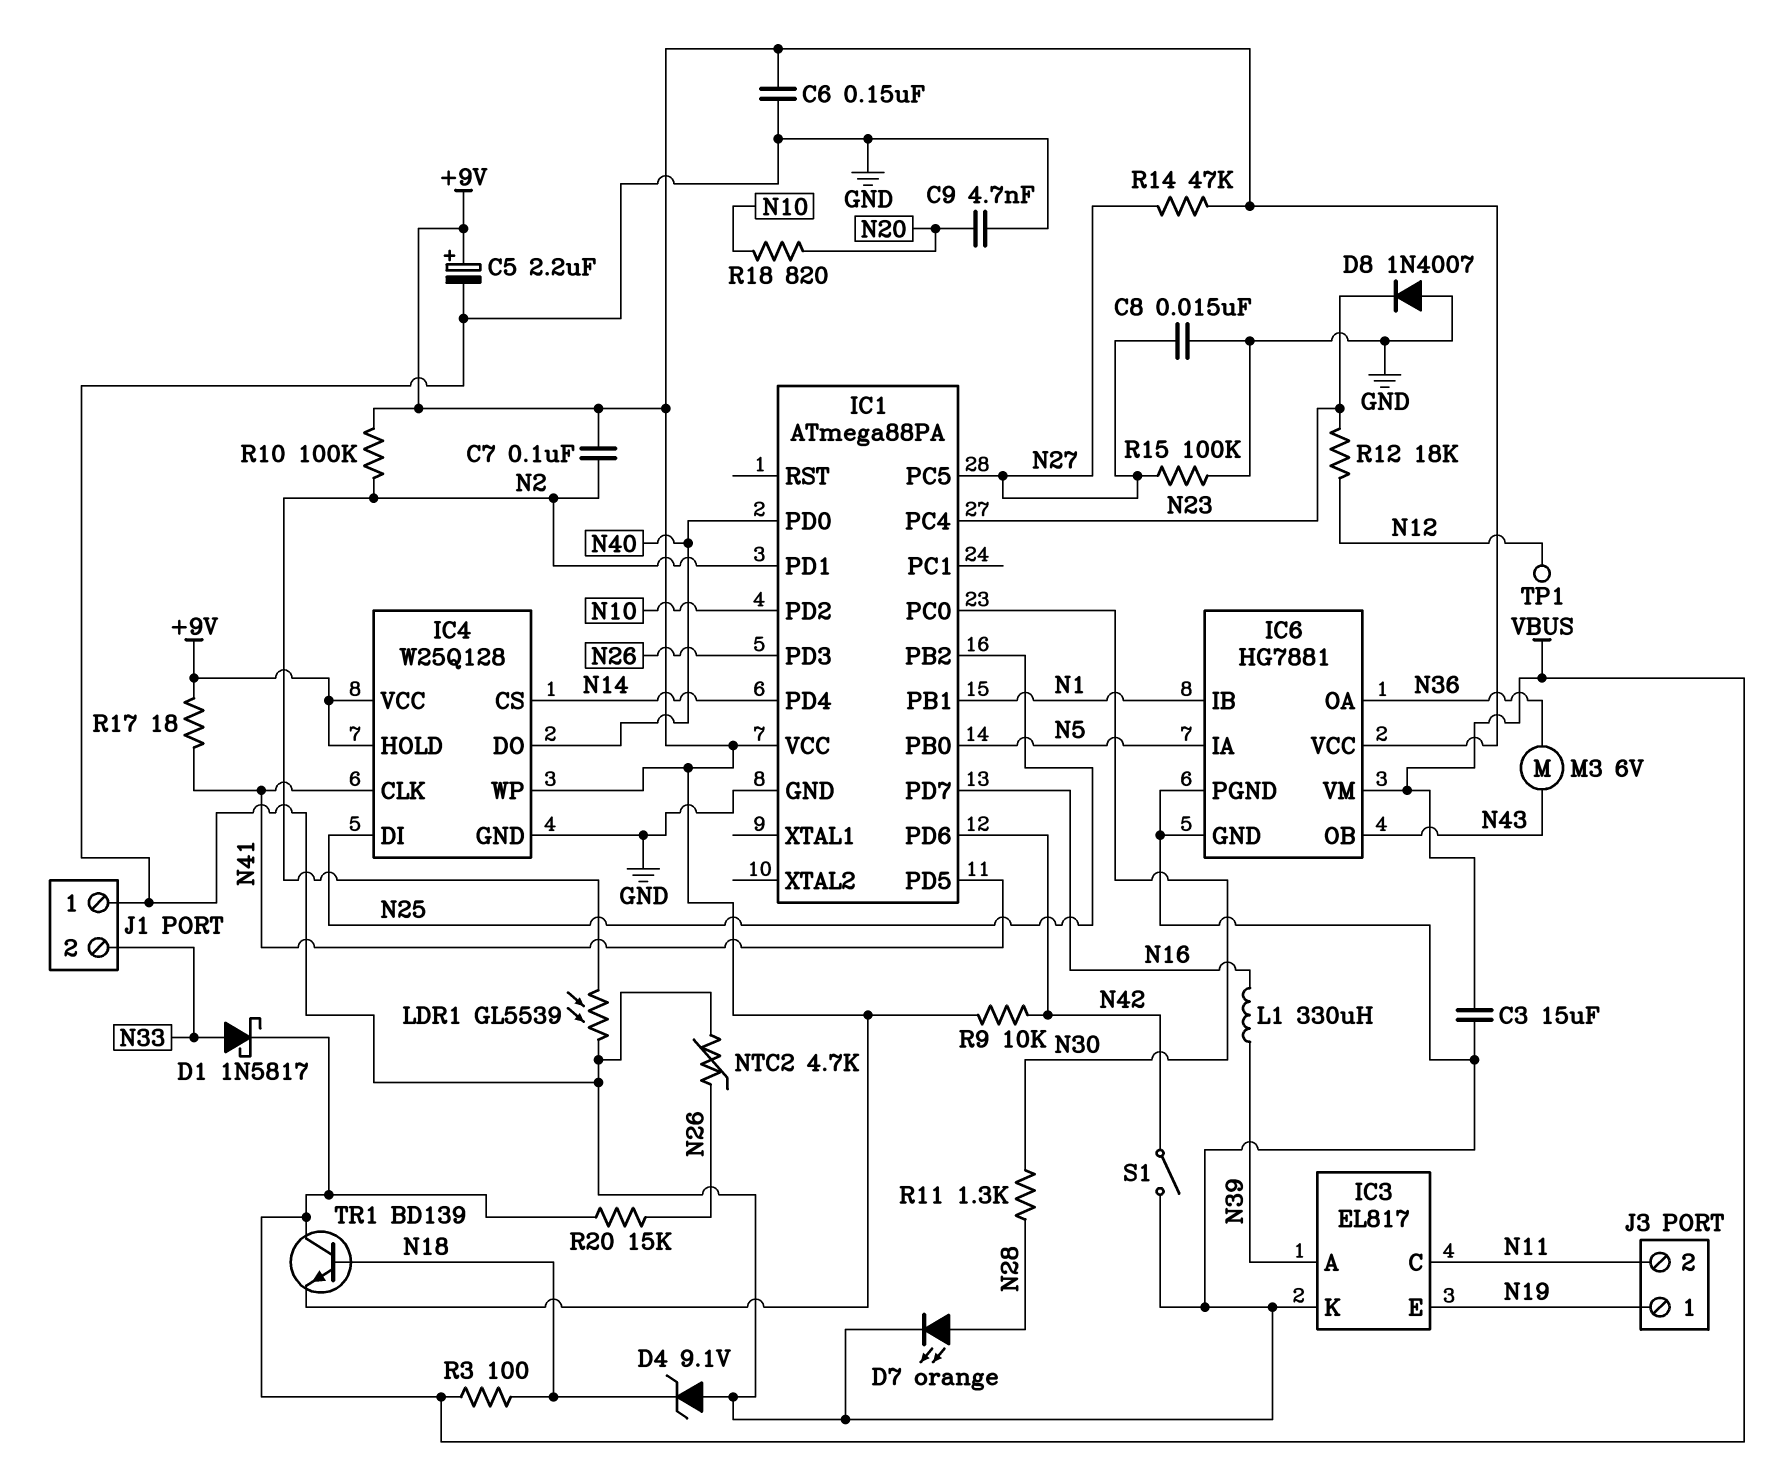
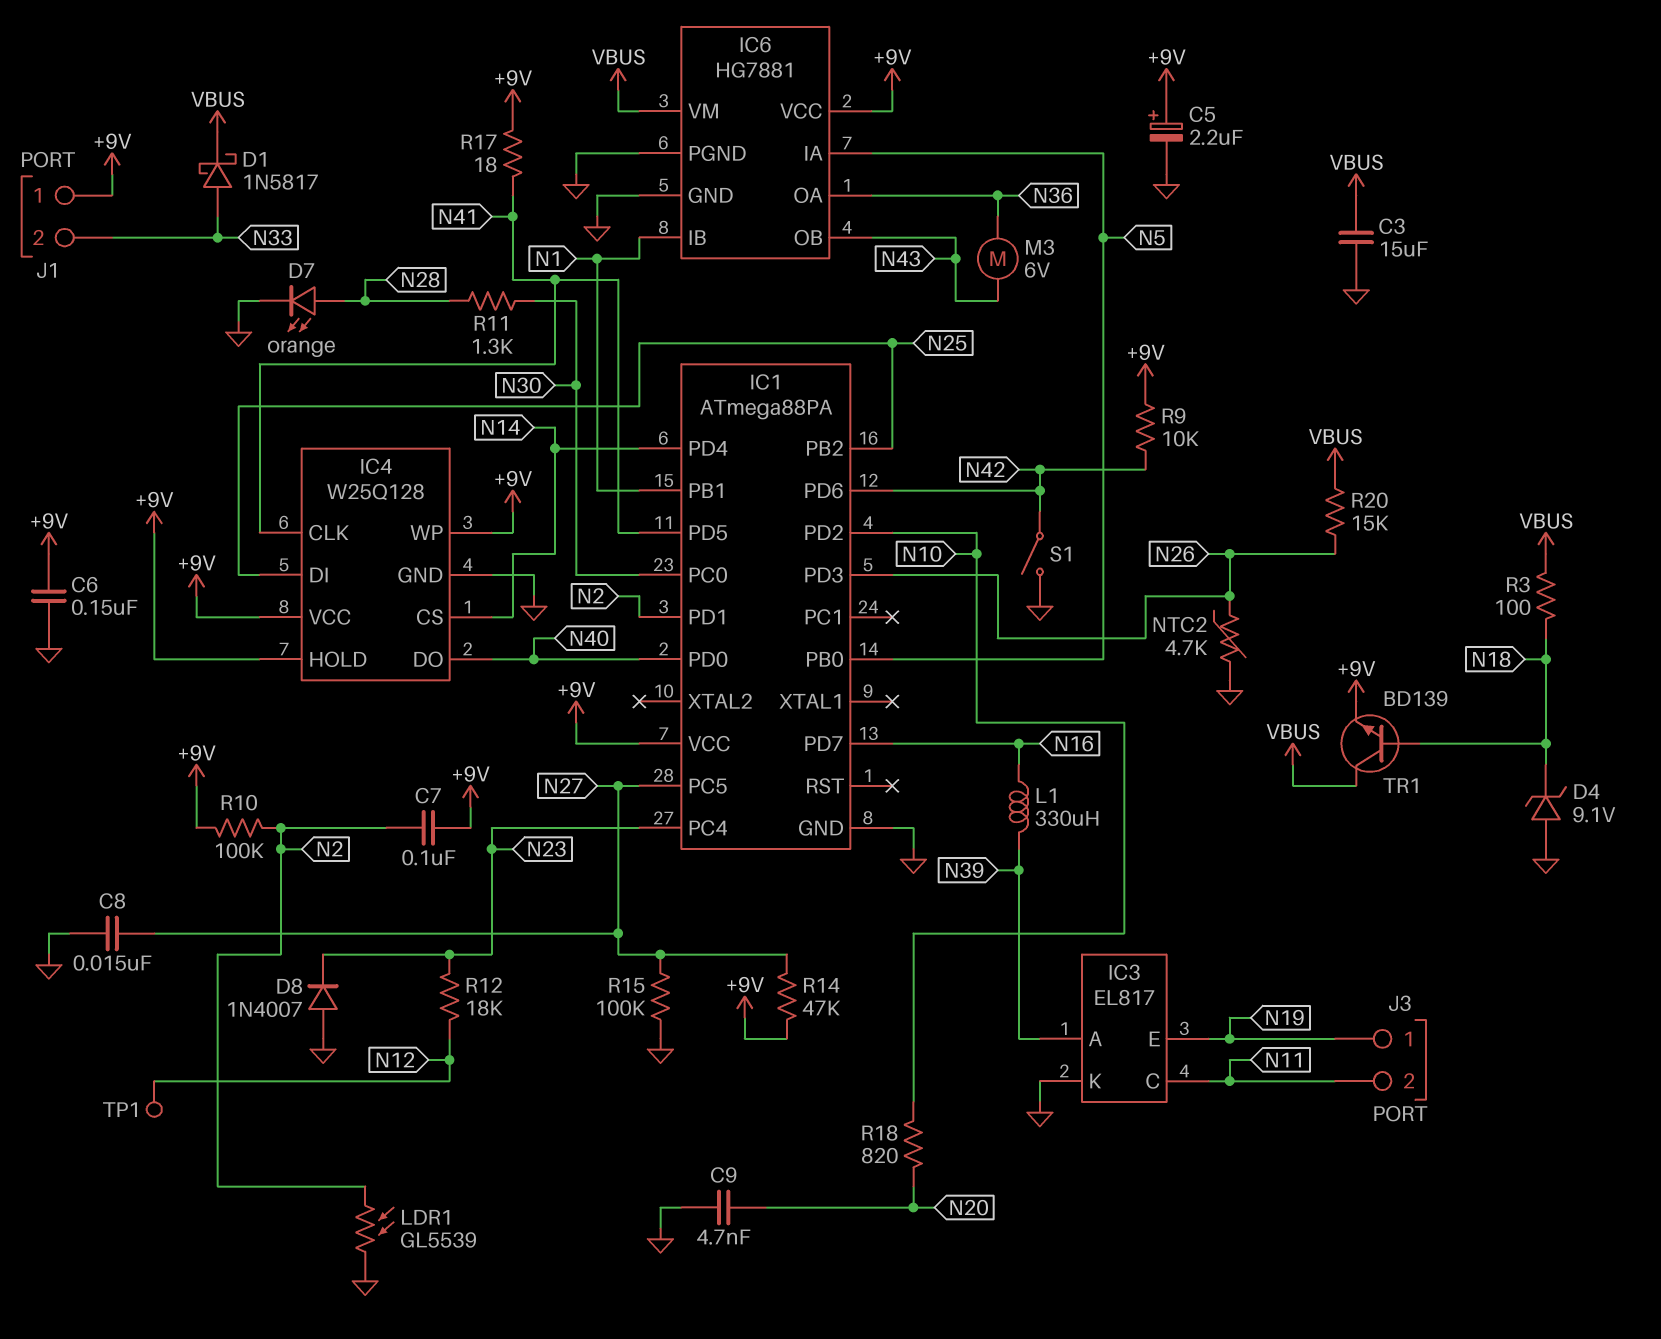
J1 pin 1: GND -> +9V

